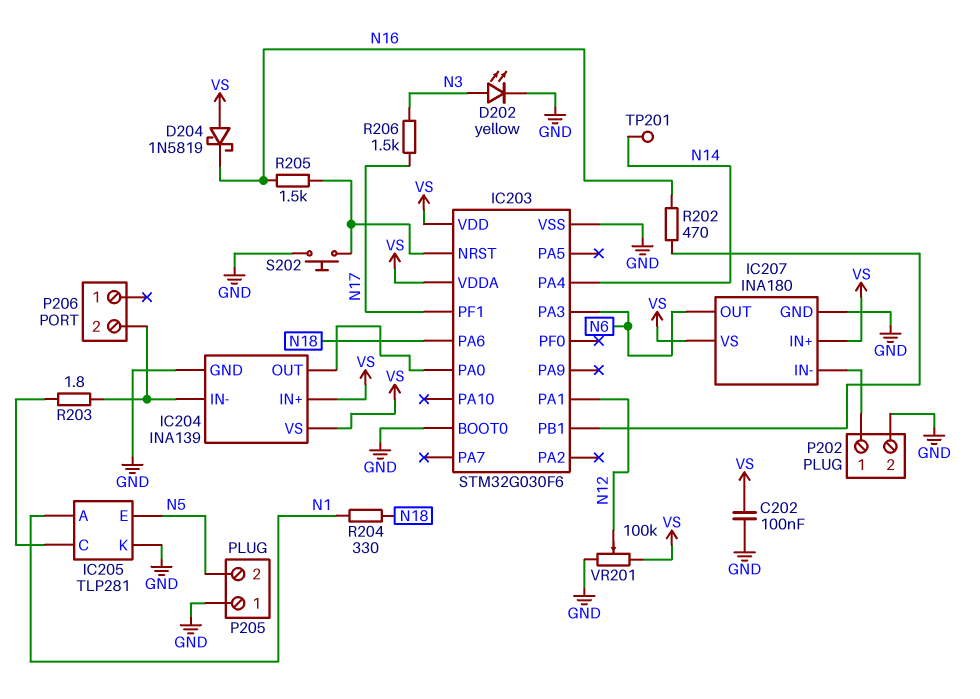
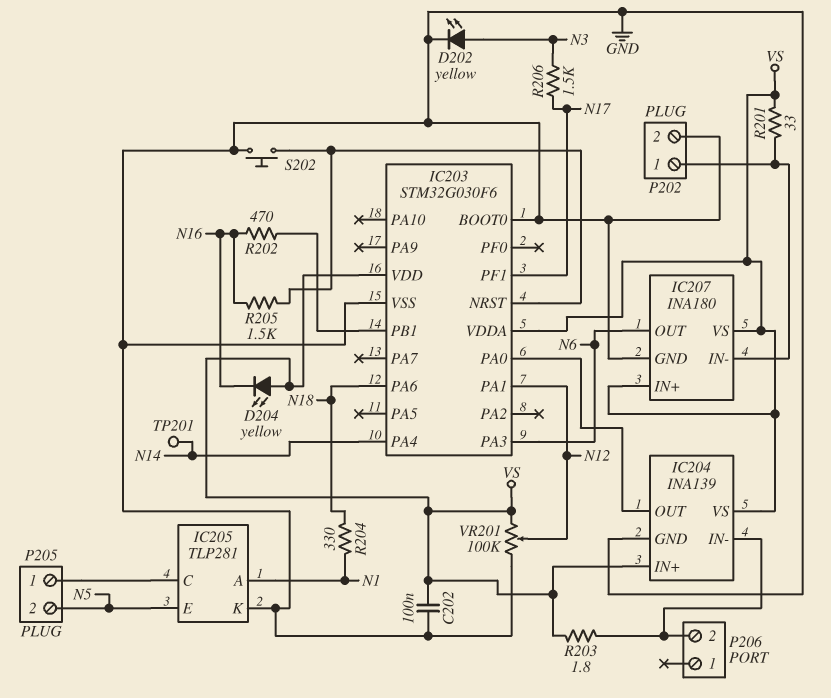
D204: schottky 1N5819 (A VS, K N16) -> LED yellow (A VS, K N16)
P205 pin 1: GND -> IC205/C
R201: none -> 33 (IC207/IN-, VS)
R203: 1.8 (IC204/IN-, IC205/C) -> 1.8 (IC204/IN-, VS)

